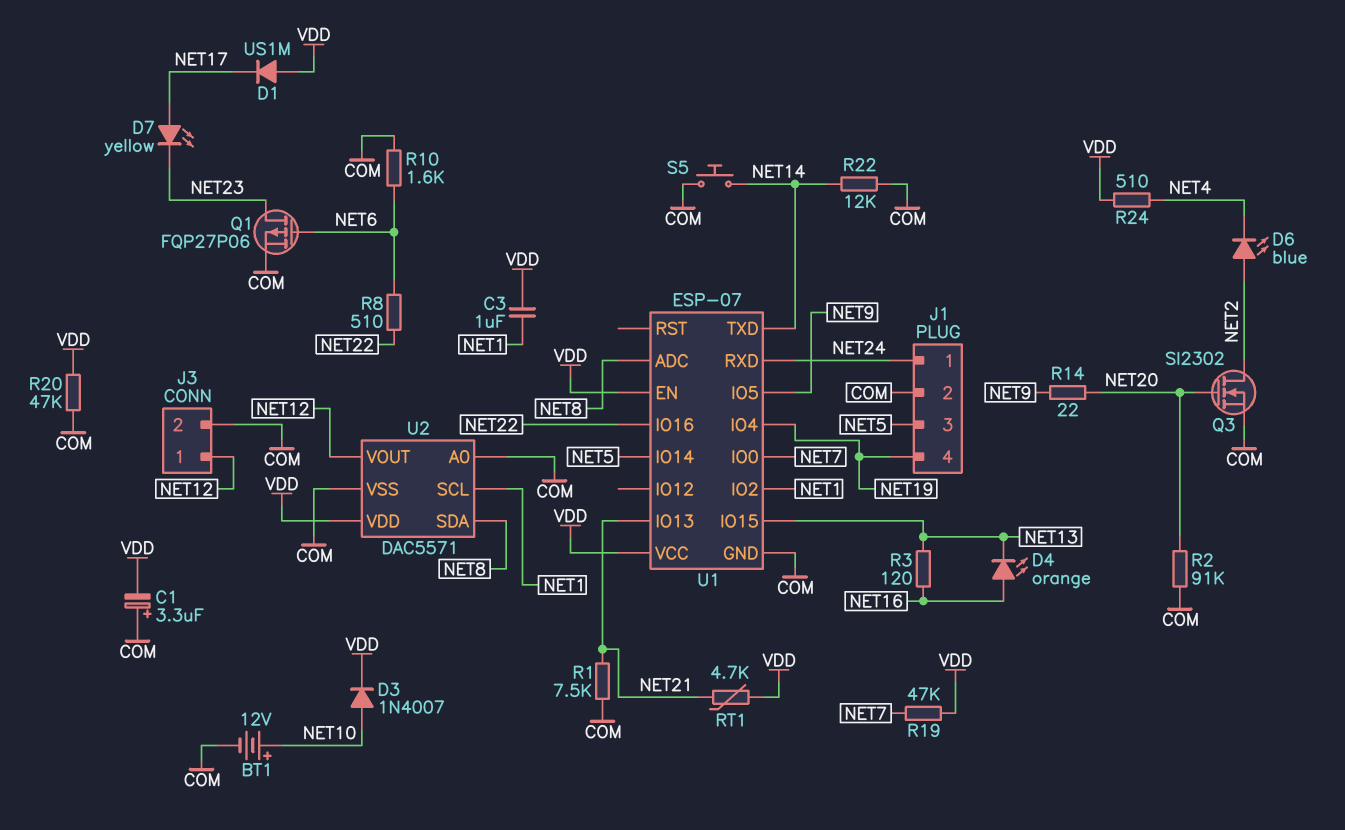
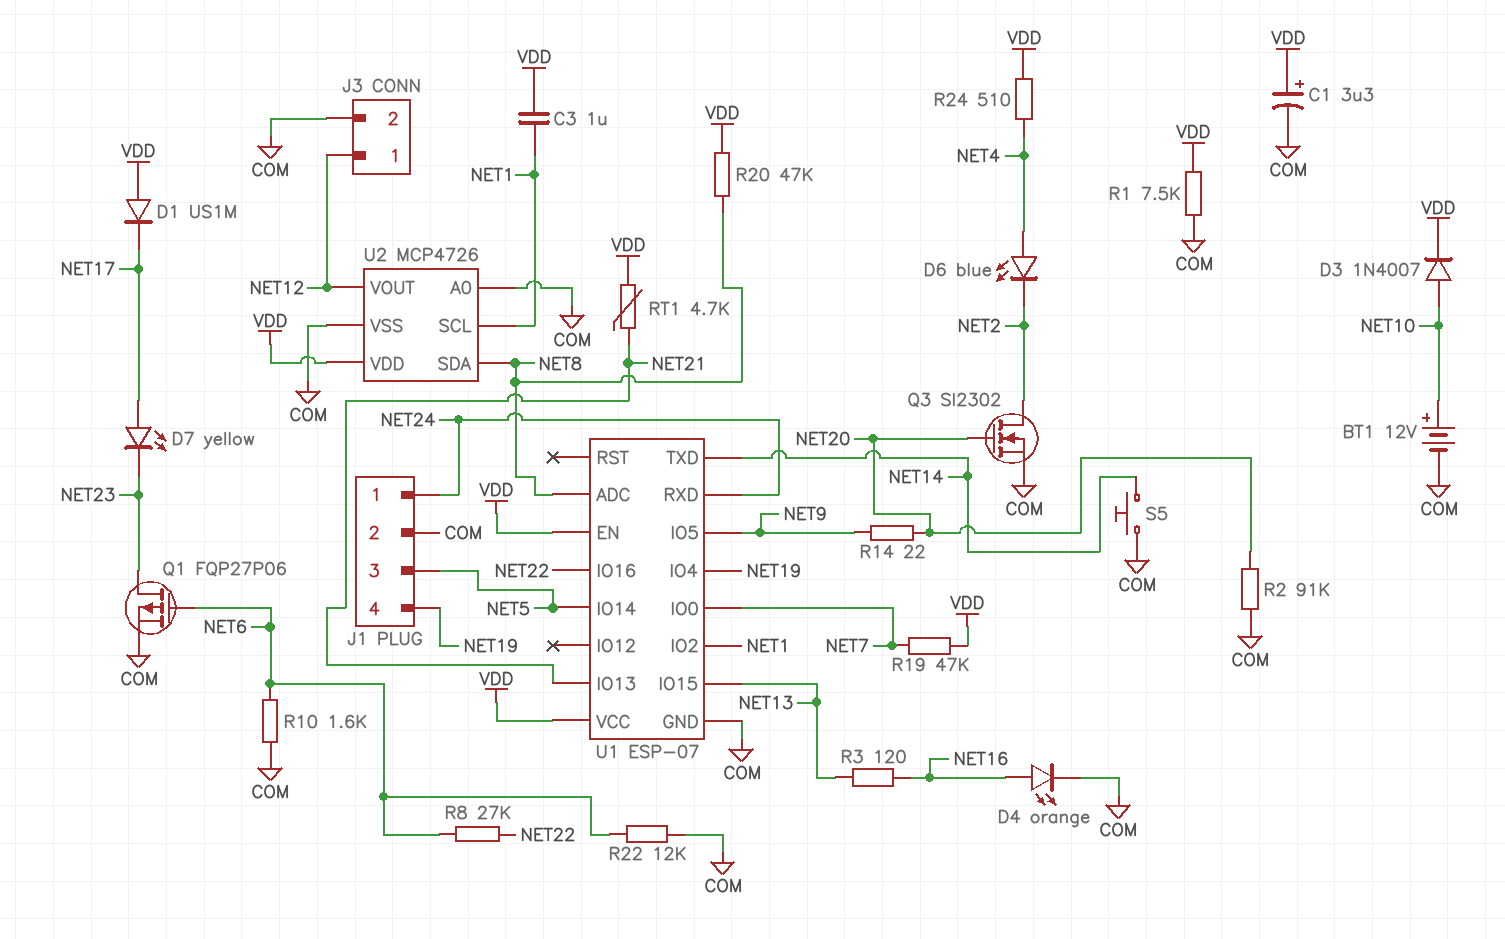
C1: 3.3uF (plus COM, minus VDD) -> 3.3uF (plus VDD, minus COM)
D4: LED orange (A NET16, K NET13) -> LED orange (A NET16, K COM)
D6: LED blue (A NET2, K NET4) -> LED blue (A NET4, K NET2)
R1: 7.5k (COM, NET21) -> 7.5k (COM, VDD)
R8: 510 (NET6, NET22) -> 27k (NET6, NET22)
R20: 47k (COM, VDD) -> 47k (NET8, VDD)
R22: 12k (COM, NET14) -> 12k (COM, NET6)
U2: DAC5571 -> MCP4726

